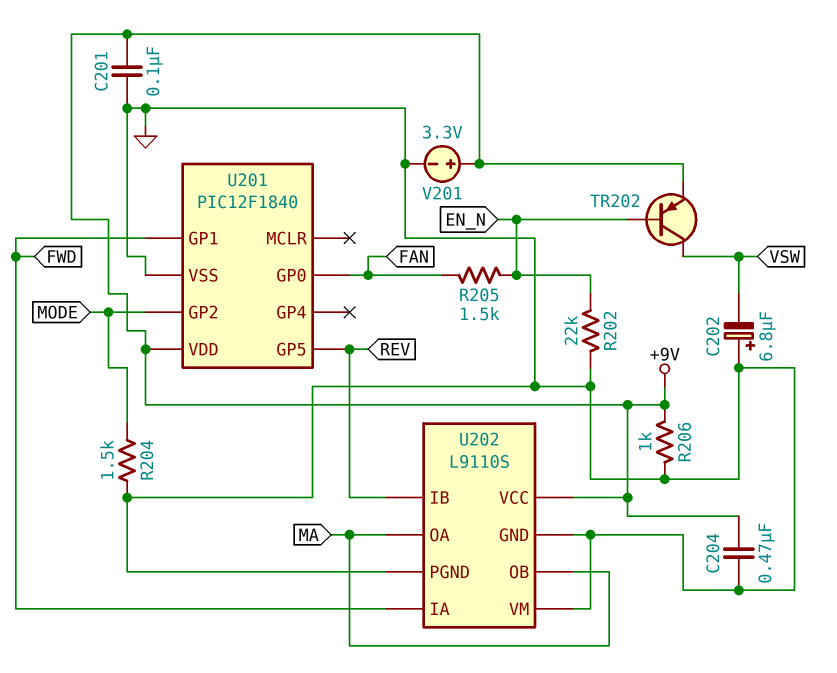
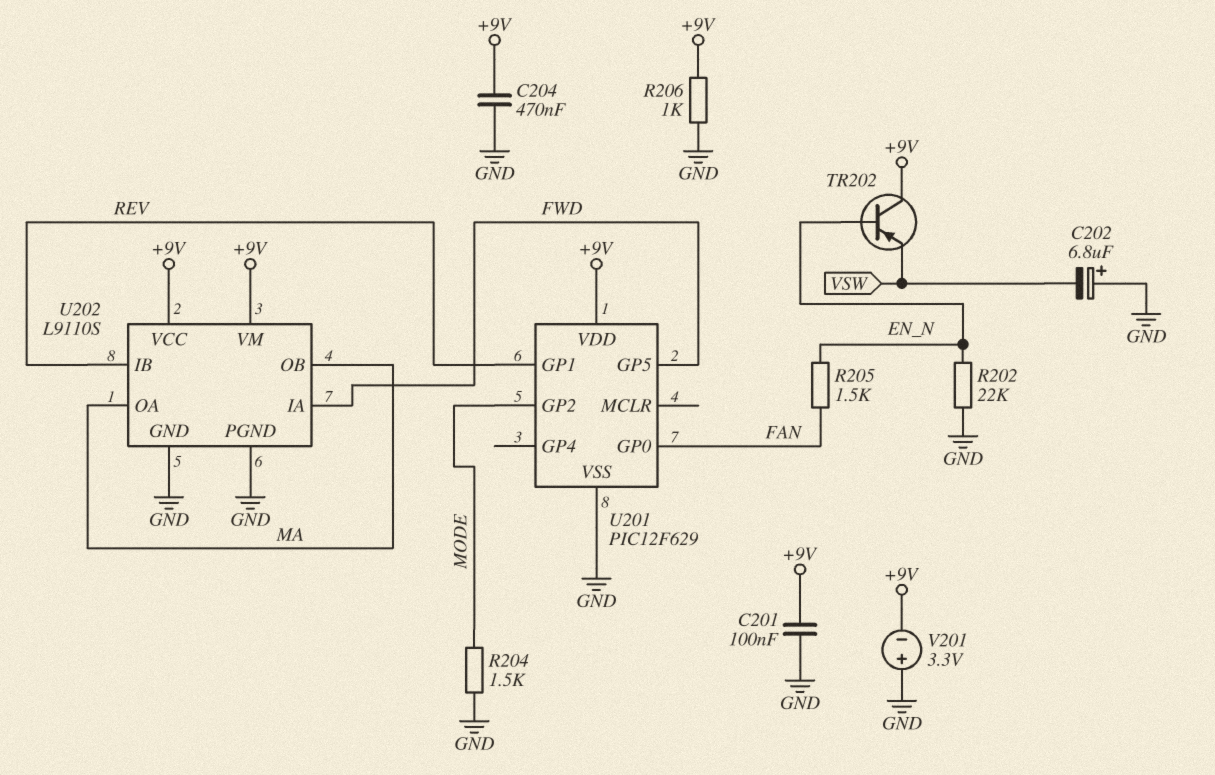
TR202: PNP (B EN_N, C VSW, E +9V) -> PNP (B EN_N, C +9V, E VSW)
U201: PIC12F1840 -> PIC12F629
U201 pin GP1: FWD -> REV
U201 pin GP5: REV -> FWD
U202 pin VM: GND -> +9V
V201: 3.3V (plus +9V, minus GND) -> 3.3V (plus GND, minus +9V)

